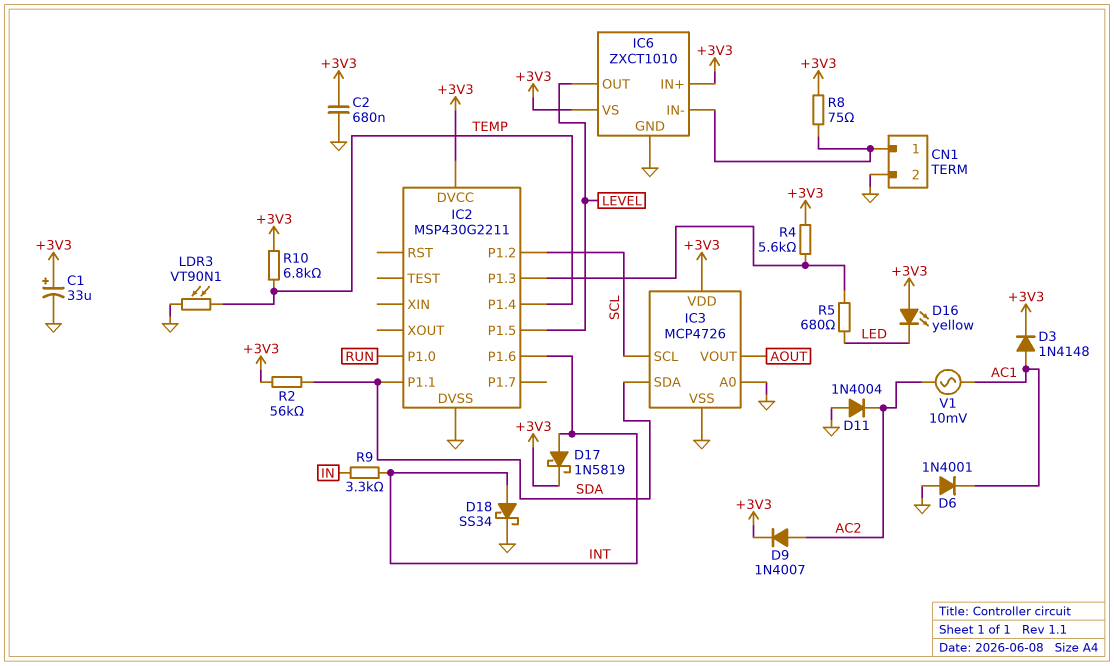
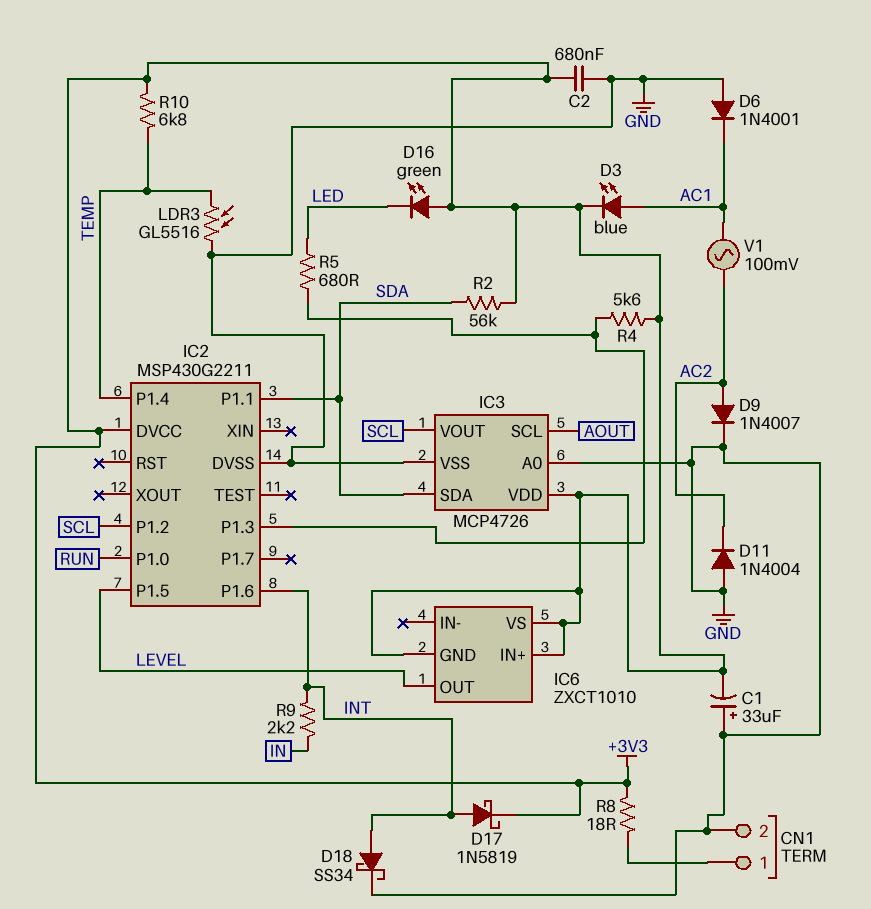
C1: 33uF (plus +3V3, minus GND) -> 33uF (plus GND, minus +3V3)
D3: diode 1N4148 (A AC1, K +3V3) -> LED blue (A AC1, K +3V3)
D9: diode 1N4007 (A AC2, K +3V3) -> diode 1N4007 (A AC2, K GND)
D16: LED yellow (A +3V3, K LED) -> LED green (A +3V3, K LED)
IC3 pin SCL: SCL -> AOUT
IC3 pin VOUT: AOUT -> SCL
IC6 pin GND: GND -> +3V3
IC6 pin IN-: CN1/1 -> none
LDR3: VT90N1 (GND, TEMP) -> GL5516 (GND, TEMP)
R8: 75 (+3V3, CN1/1) -> 18 (+3V3, CN1/1)
R9: 3.3k (IN, INT) -> 2.2k (IN, INT)
V1: AC 10mV (AC1, AC2) -> AC 100mV (AC1, AC2)

